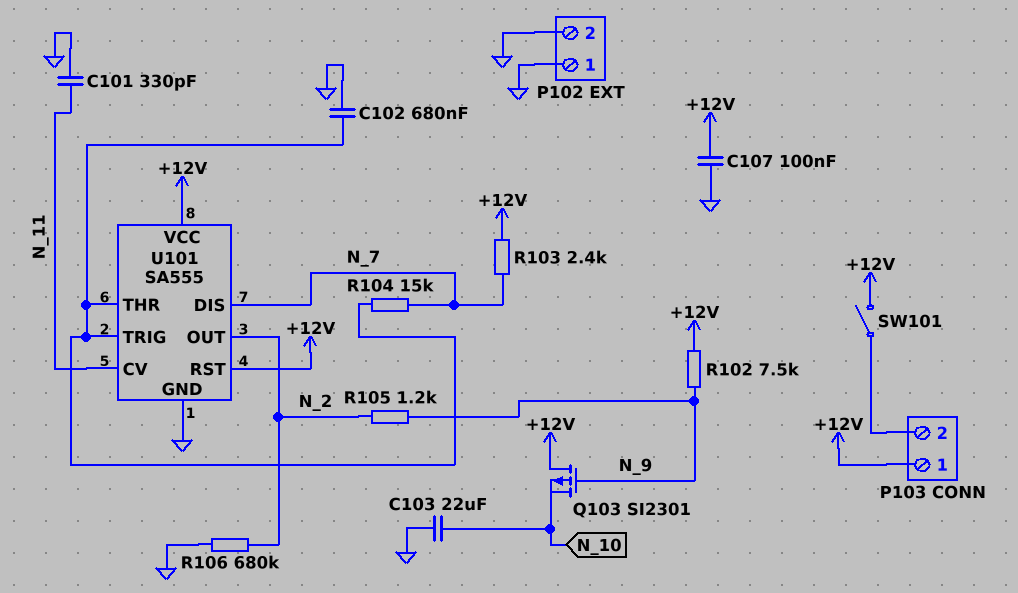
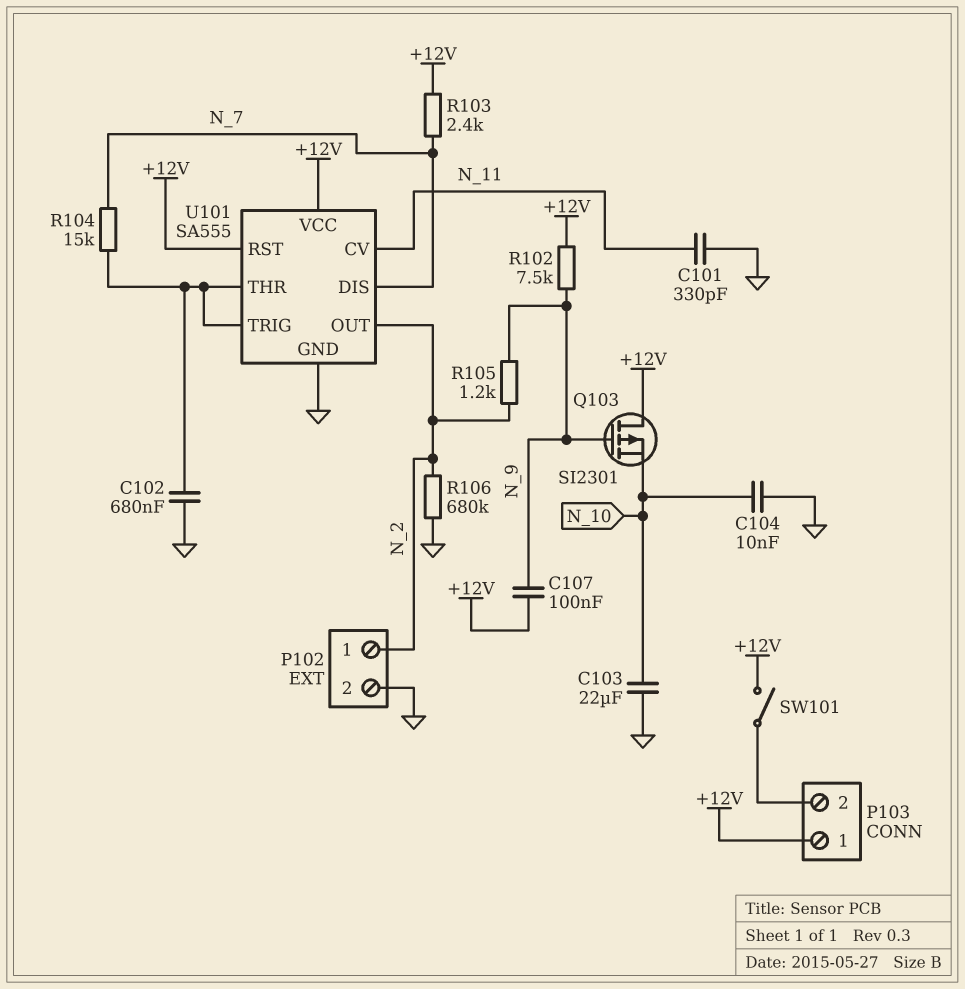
C104: none -> 10nF (GND, N_10)
C107: 100nF (+12V, GND) -> 100nF (+12V, N_9)
P102 pin 1: GND -> N_2

